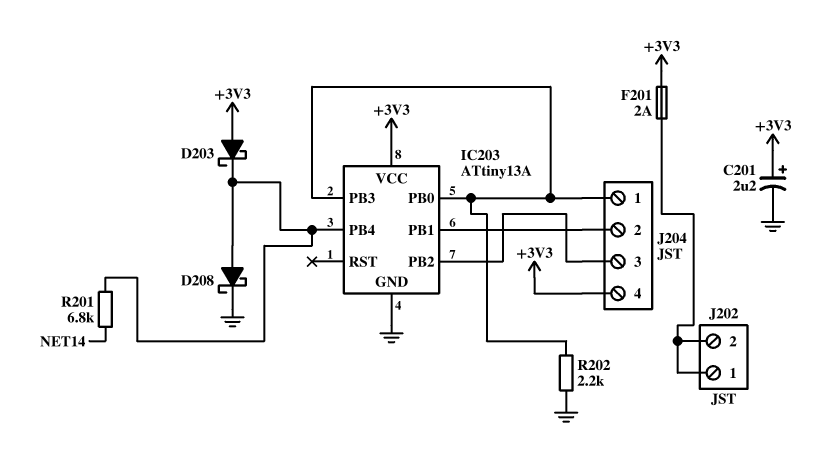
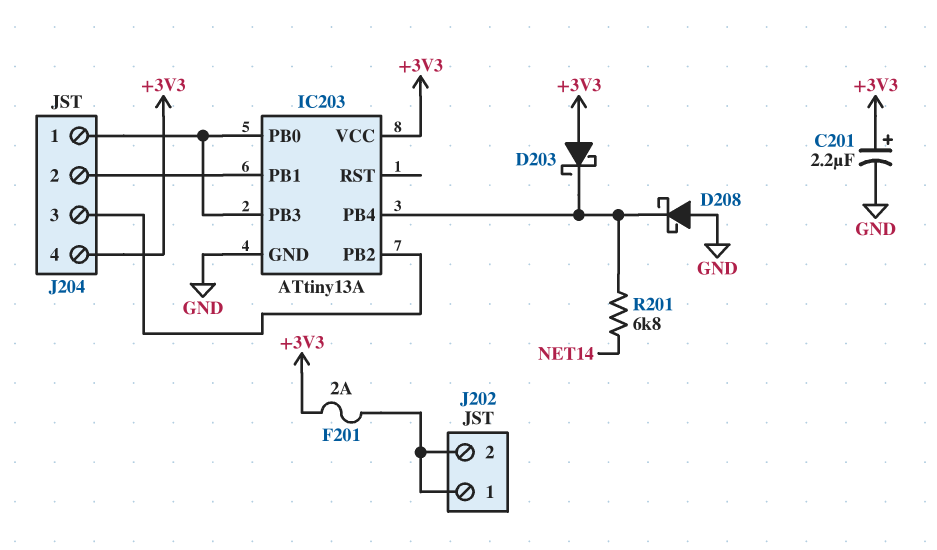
D208: schottky (A IC203/PB4, K GND) -> schottky (A GND, K IC203/PB4)
R202: 2.2k (GND, IC203/PB0) -> none

